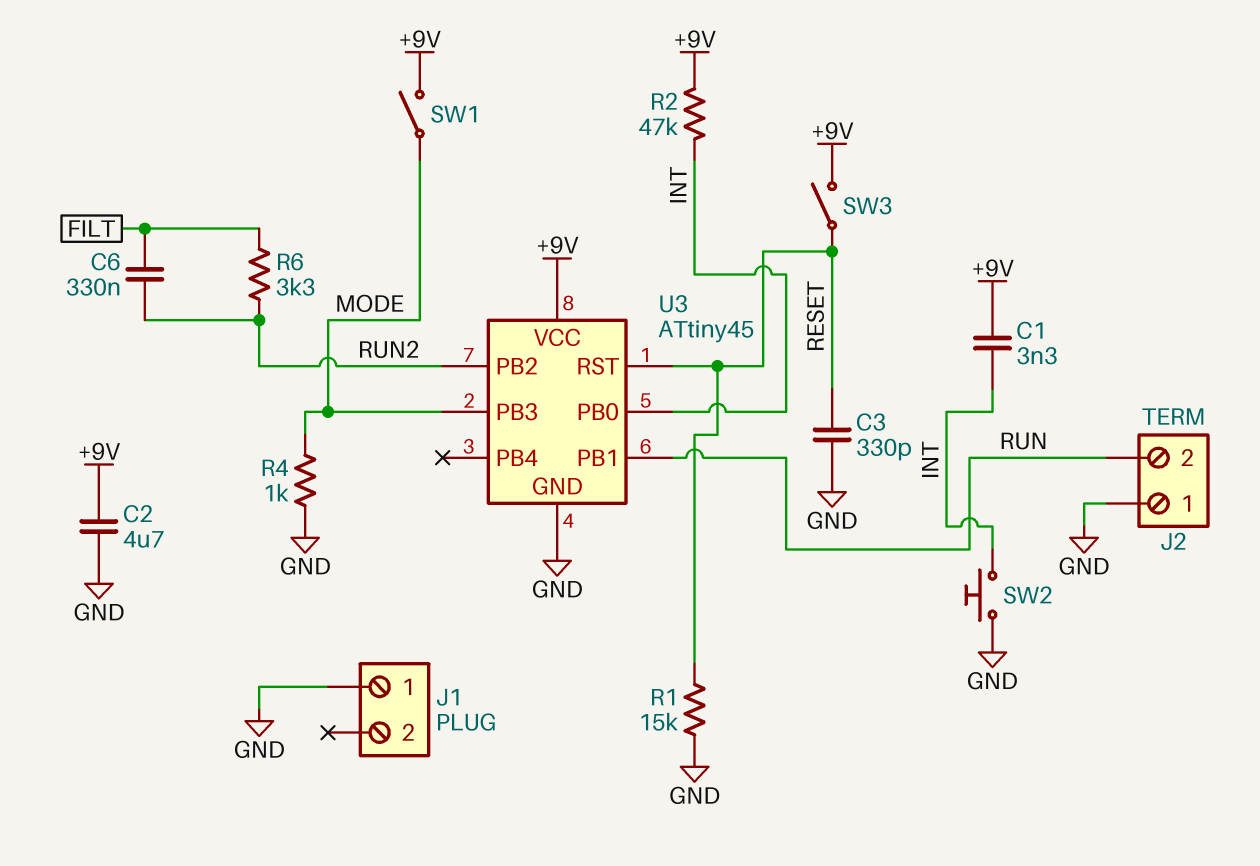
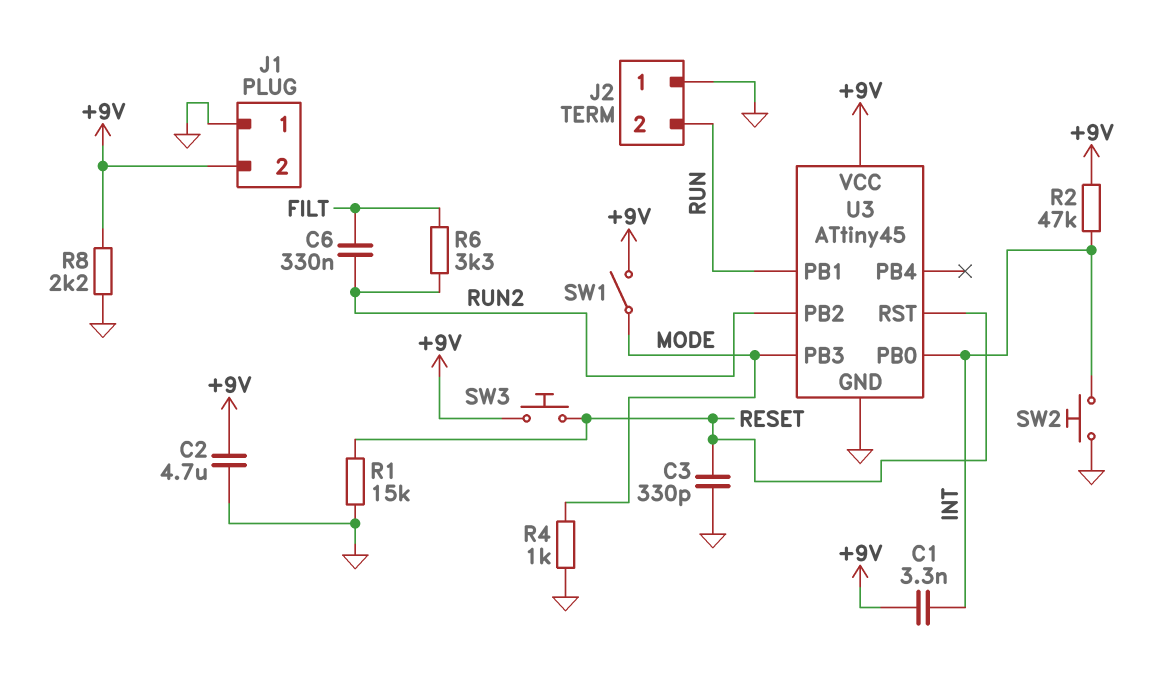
J1 pin 2: none -> +9V
R8: none -> 2.2k (+9V, GND)
SW3: switch (+9V, RESET) -> button (+9V, RESET)

